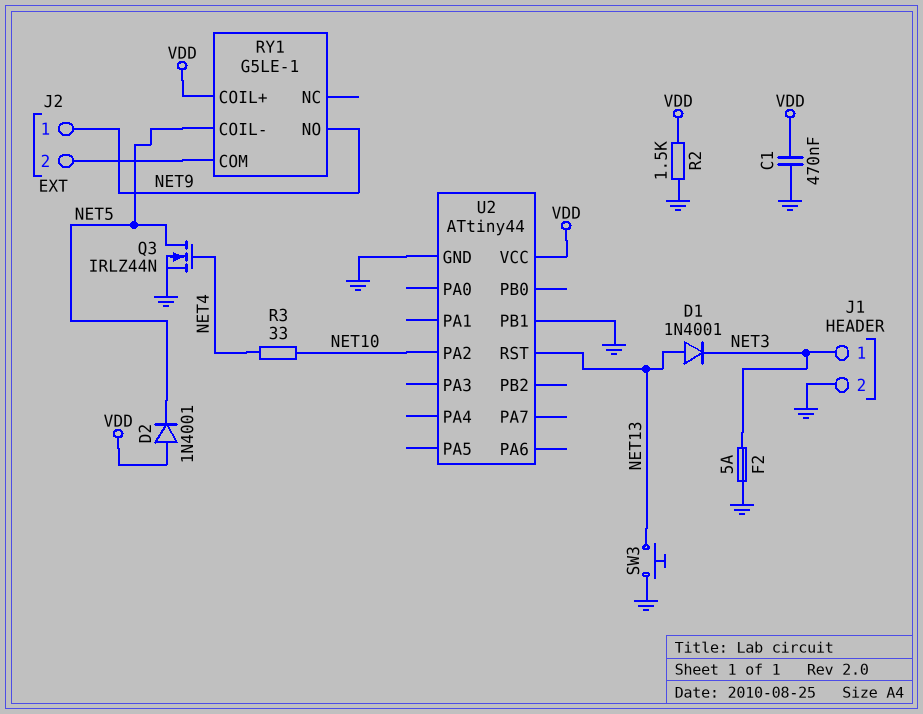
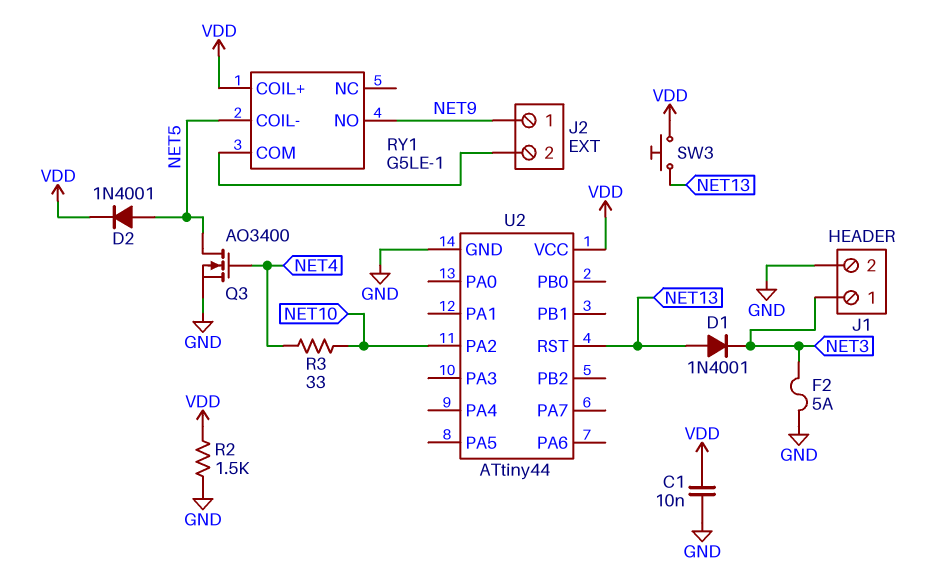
C1: 470nF (GND, VDD) -> 10nF (GND, VDD)
D2: diode 1N4001 (A VDD, K NET5) -> diode 1N4001 (A NET5, K VDD)
Q3: NMOS IRLZ44N (G NET4, D NET5, S GND) -> NMOS AO3400 (G NET4, D NET5, S GND)
SW3: button (GND, NET13) -> button (NET13, VDD)
U2 pin PB1: GND -> none

